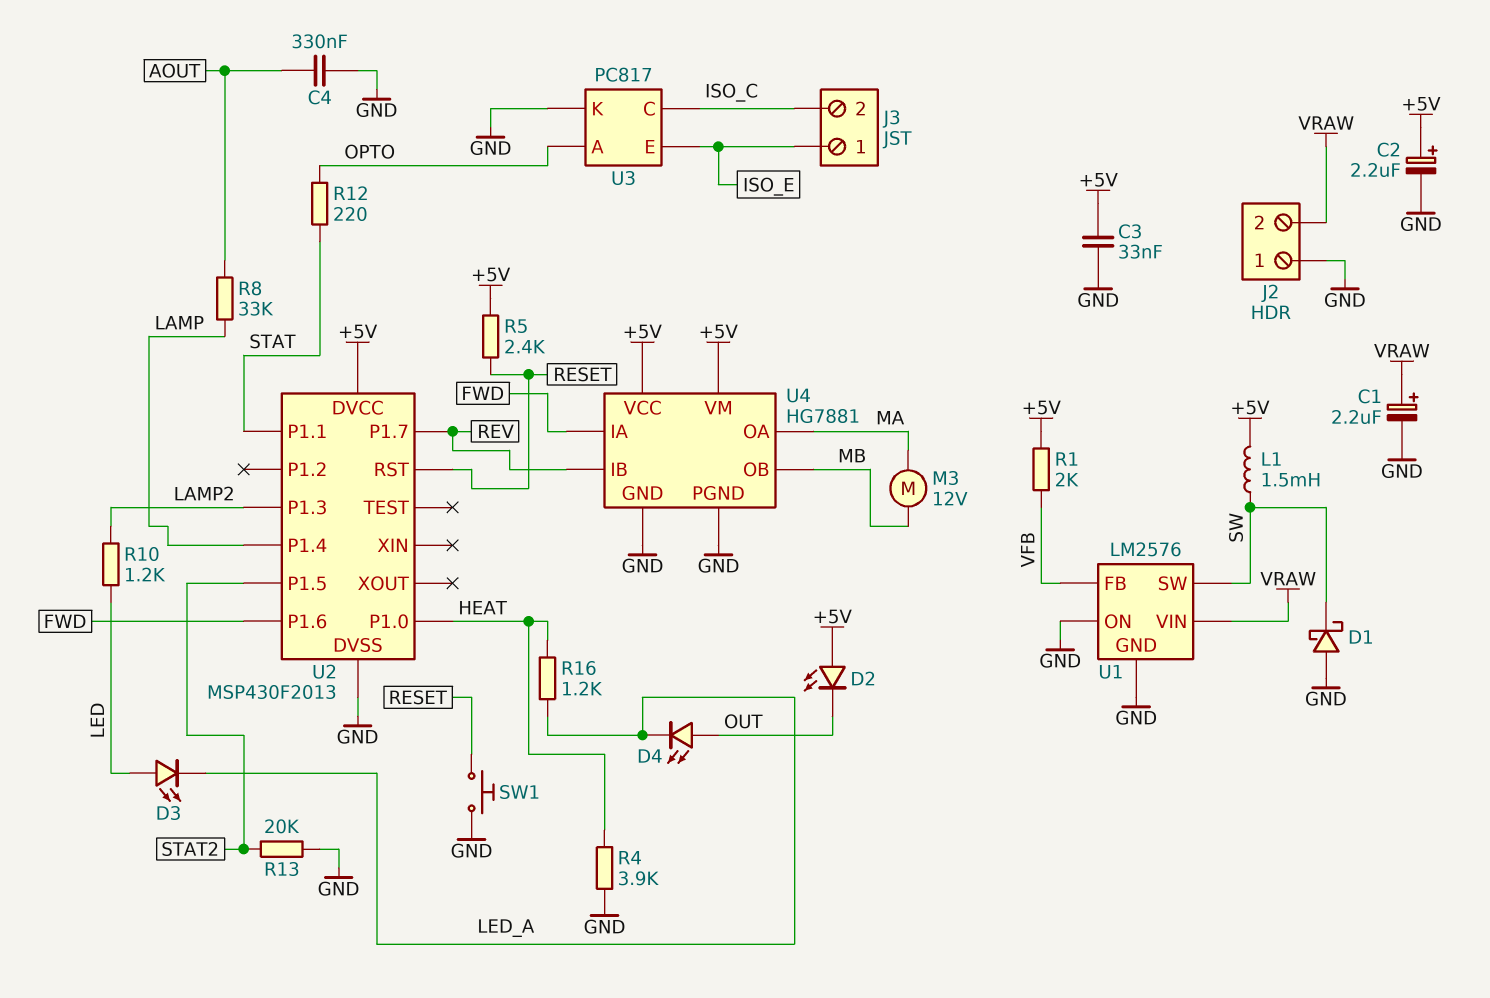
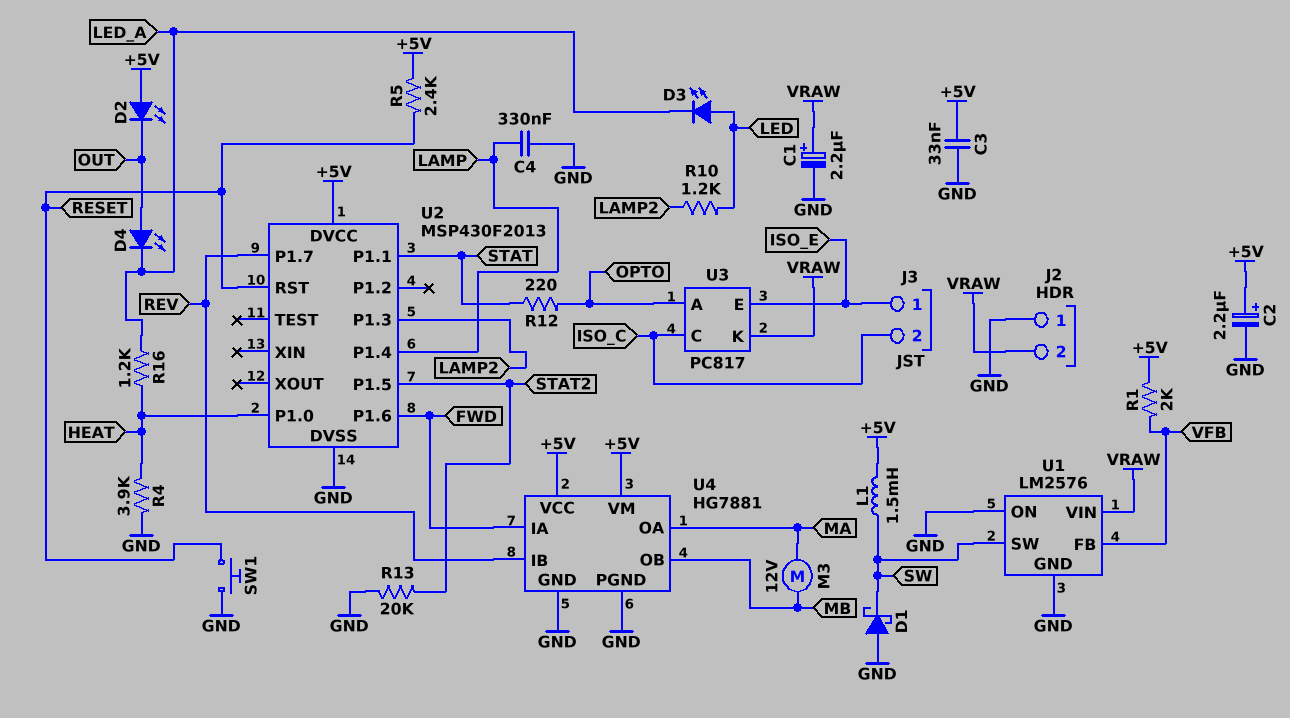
C4: 330nF (AOUT, GND) -> 330nF (GND, LAMP)
R8: 33k (AOUT, LAMP) -> none
U3 pin K: GND -> VRAW

